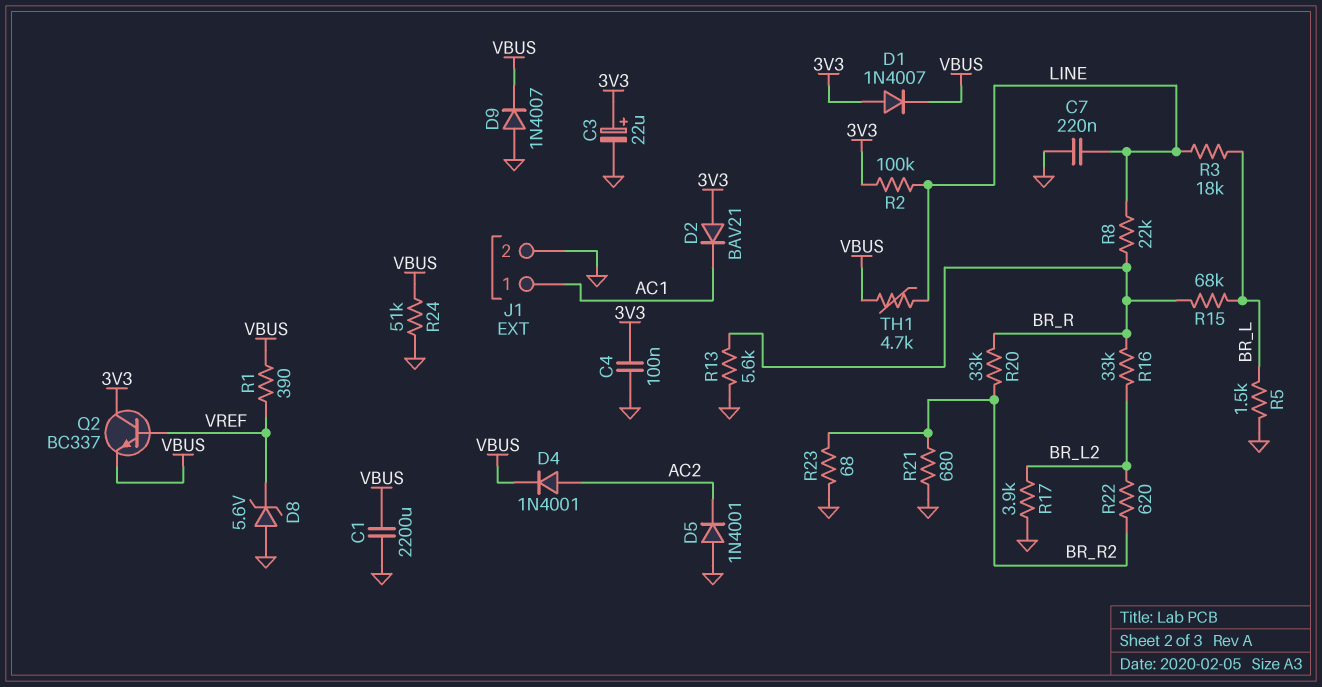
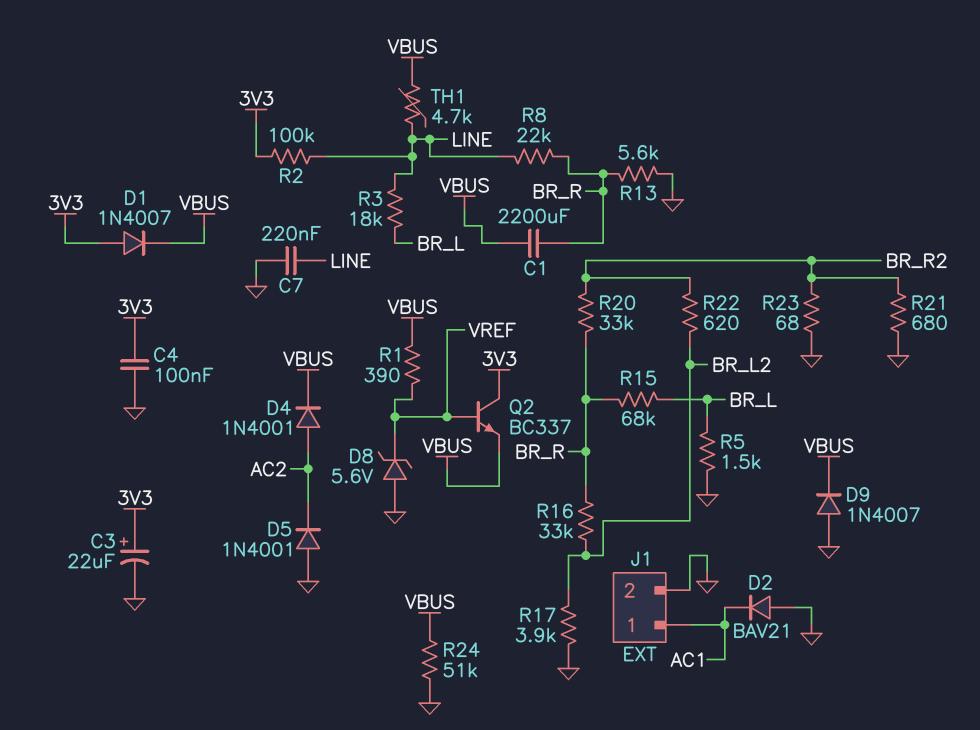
C1: 2200uF (GND, VBUS) -> 2200uF (BR_R, VBUS)
D2: diode BAV21 (A 3V3, K AC1) -> diode BAV21 (A GND, K AC1)

